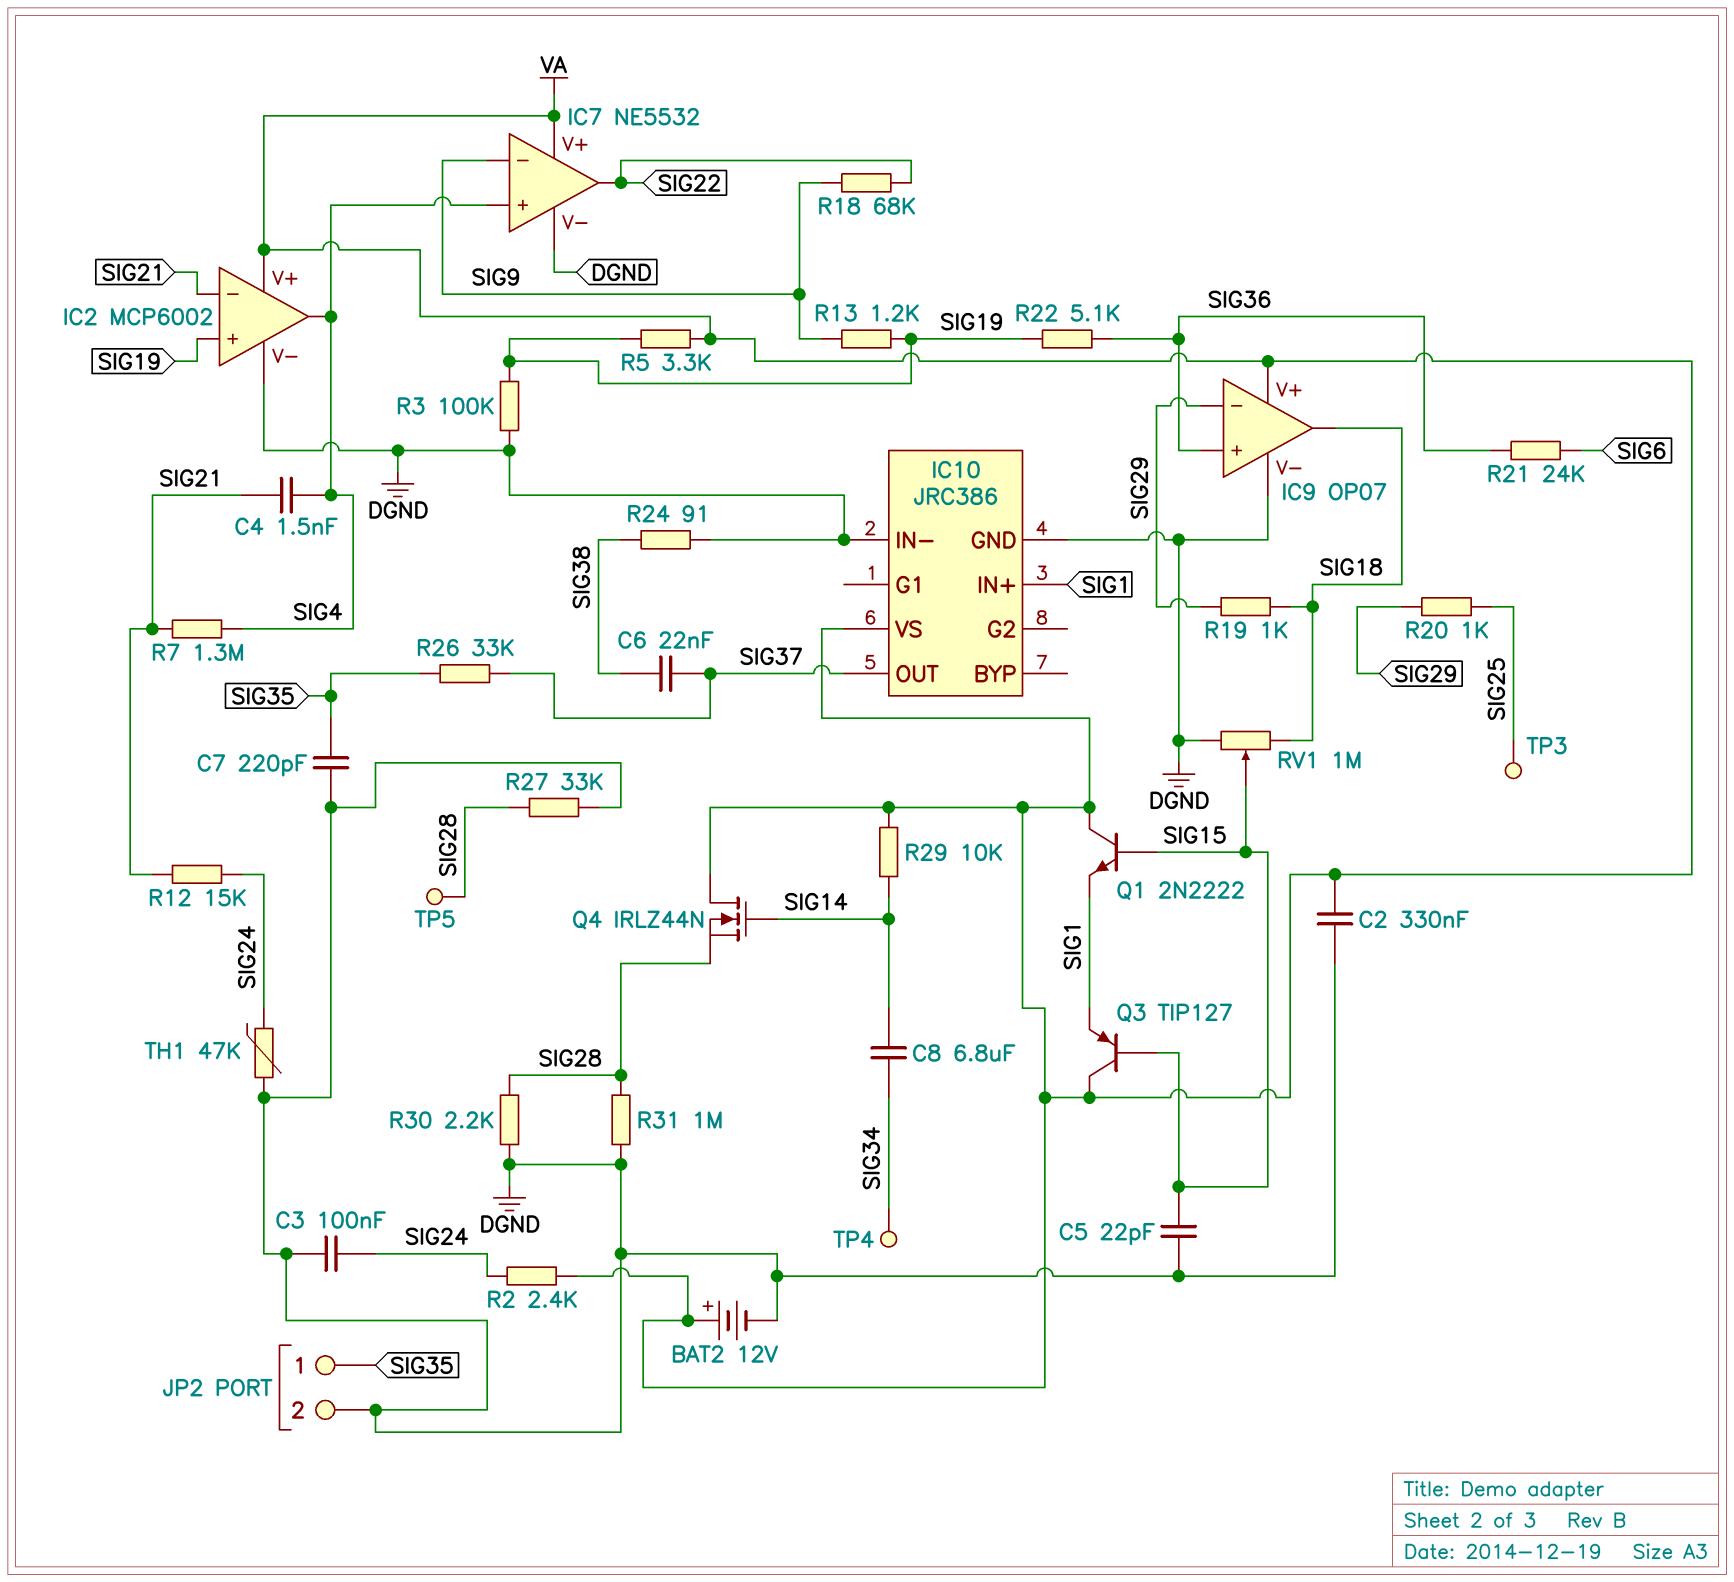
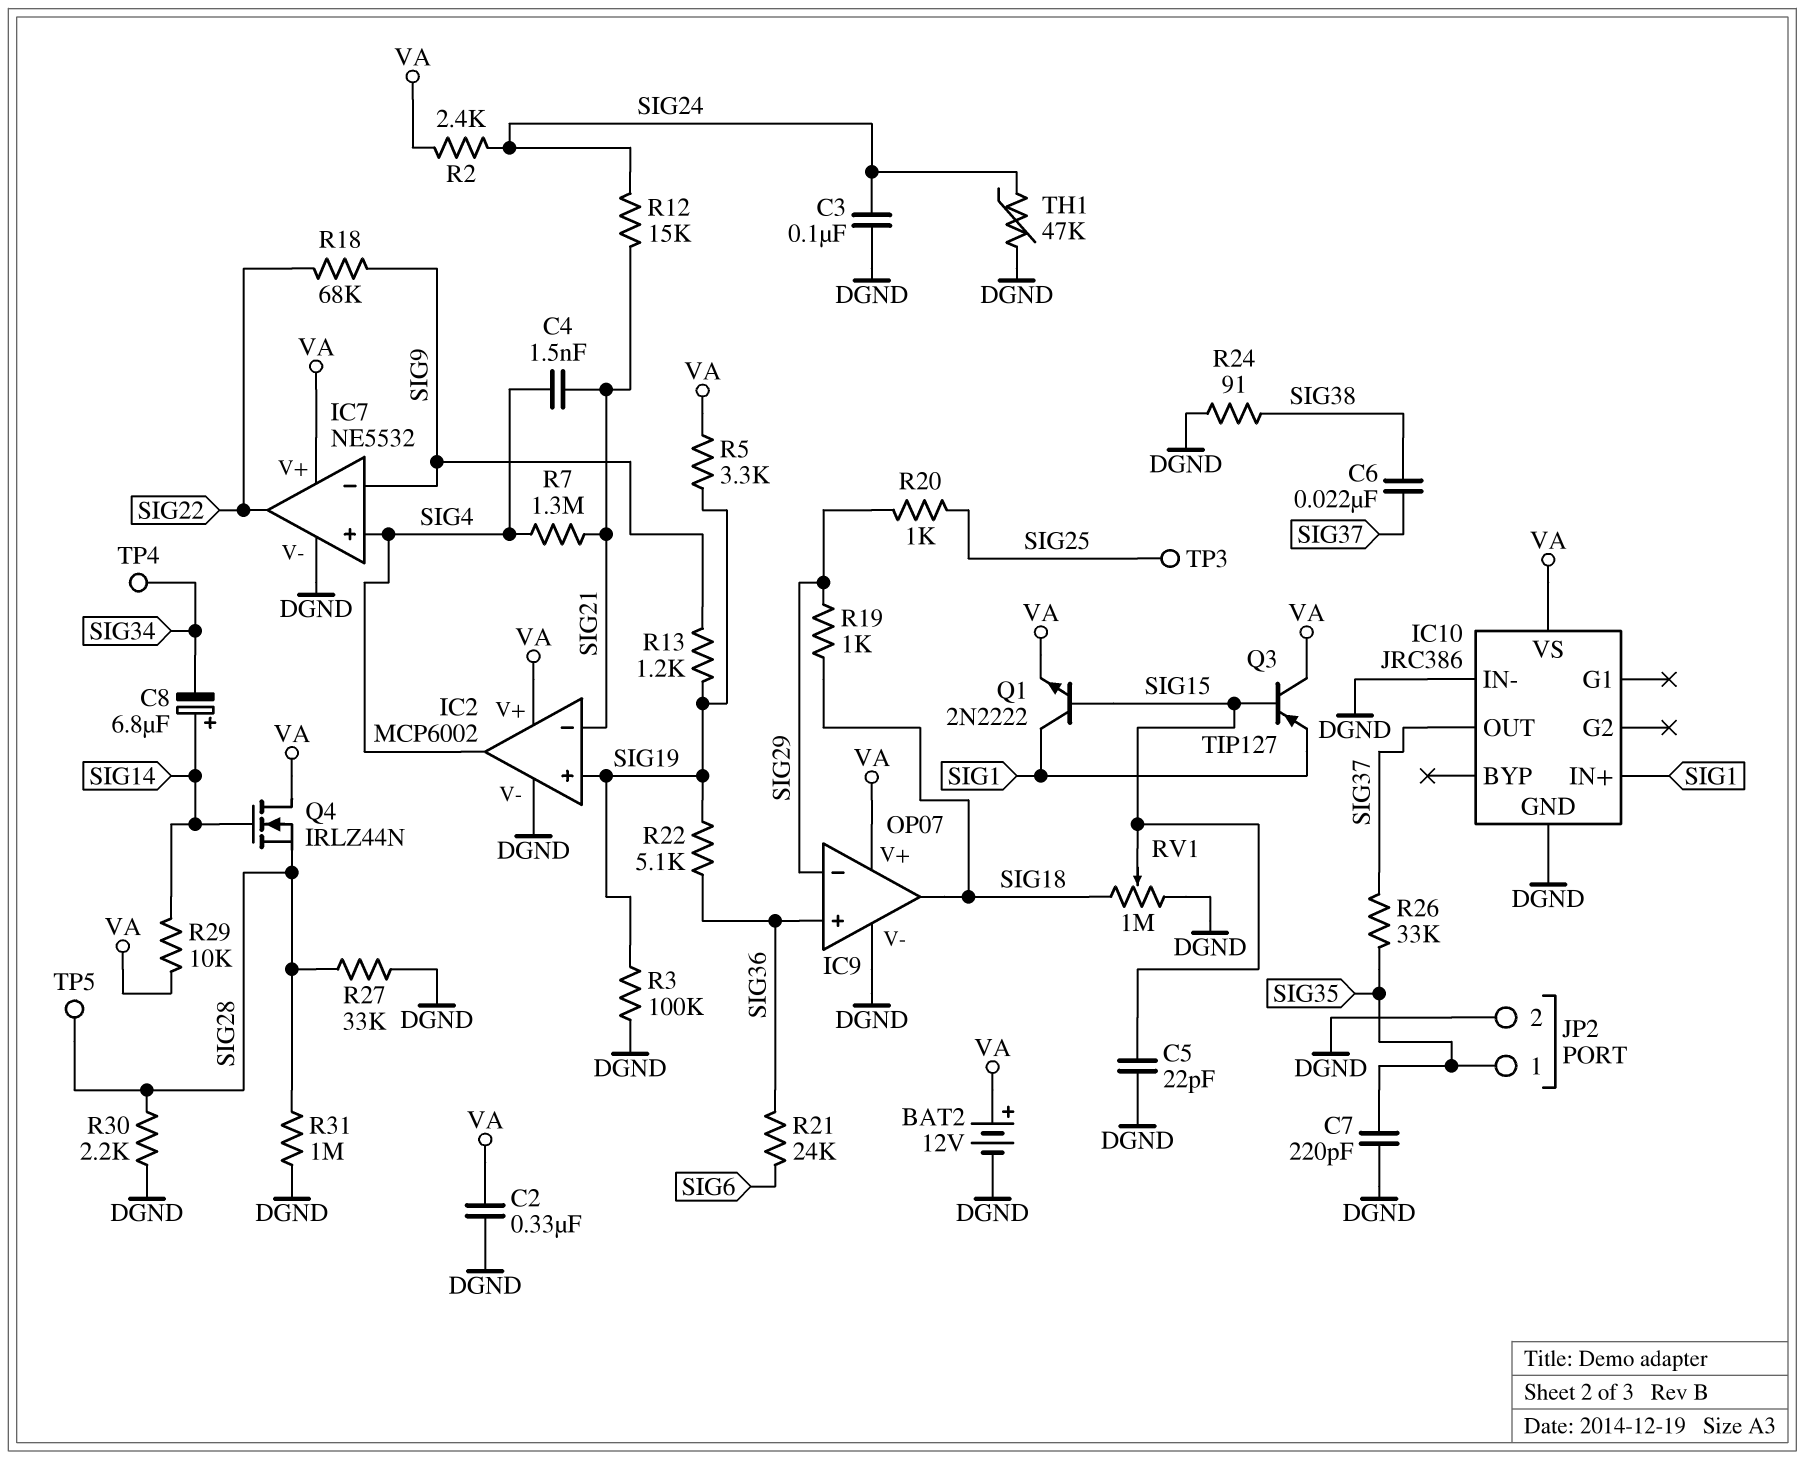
C8: 6.8uF (SIG14, SIG34) -> 6.8uF (plus SIG14, minus SIG34)
Q1: NPN 2N2222 (B SIG15, C VA, E SIG1) -> NPN 2N2222 (B SIG15, C SIG1, E VA)

